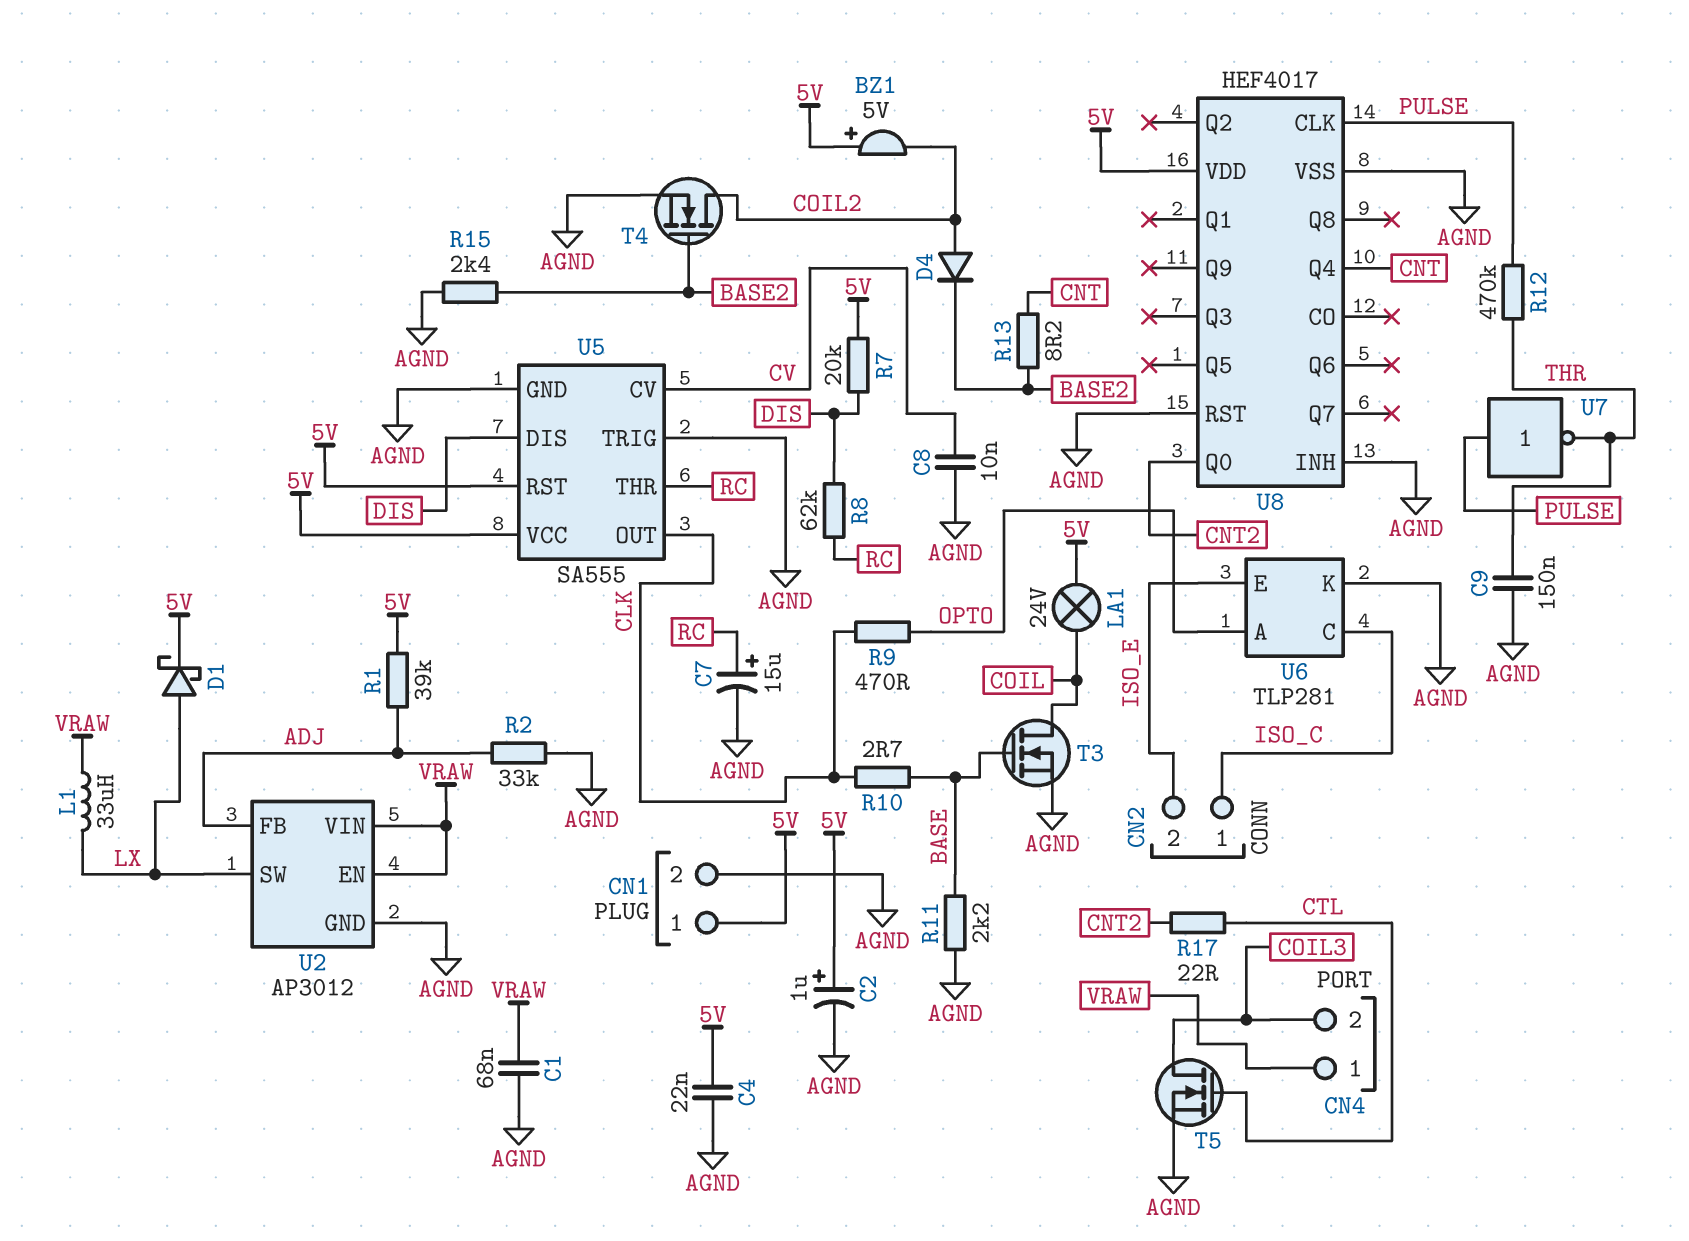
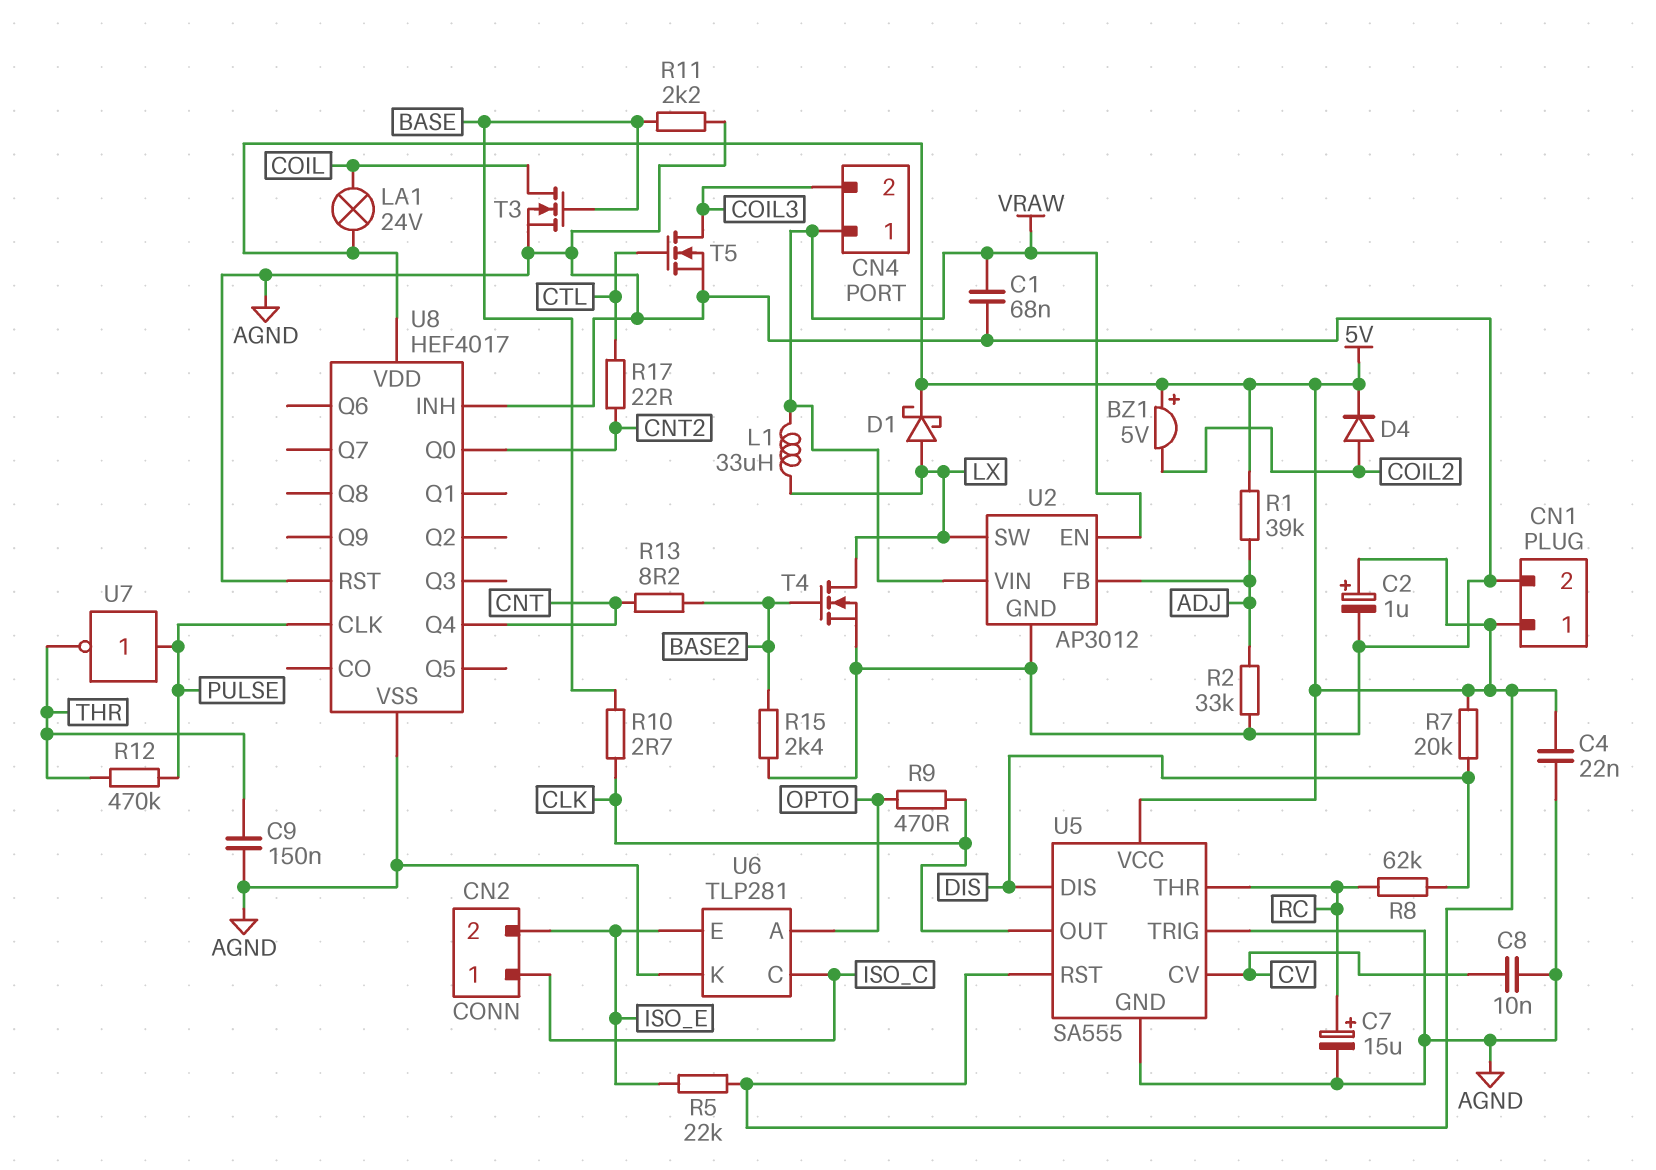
D4: diode (A COIL2, K BASE2) -> diode (A COIL2, K 5V)
R5: none -> 22k (5V, ISO_E)
T4: NMOS (G BASE2, D COIL2, S AGND) -> NMOS (G BASE2, D LX, S AGND)

